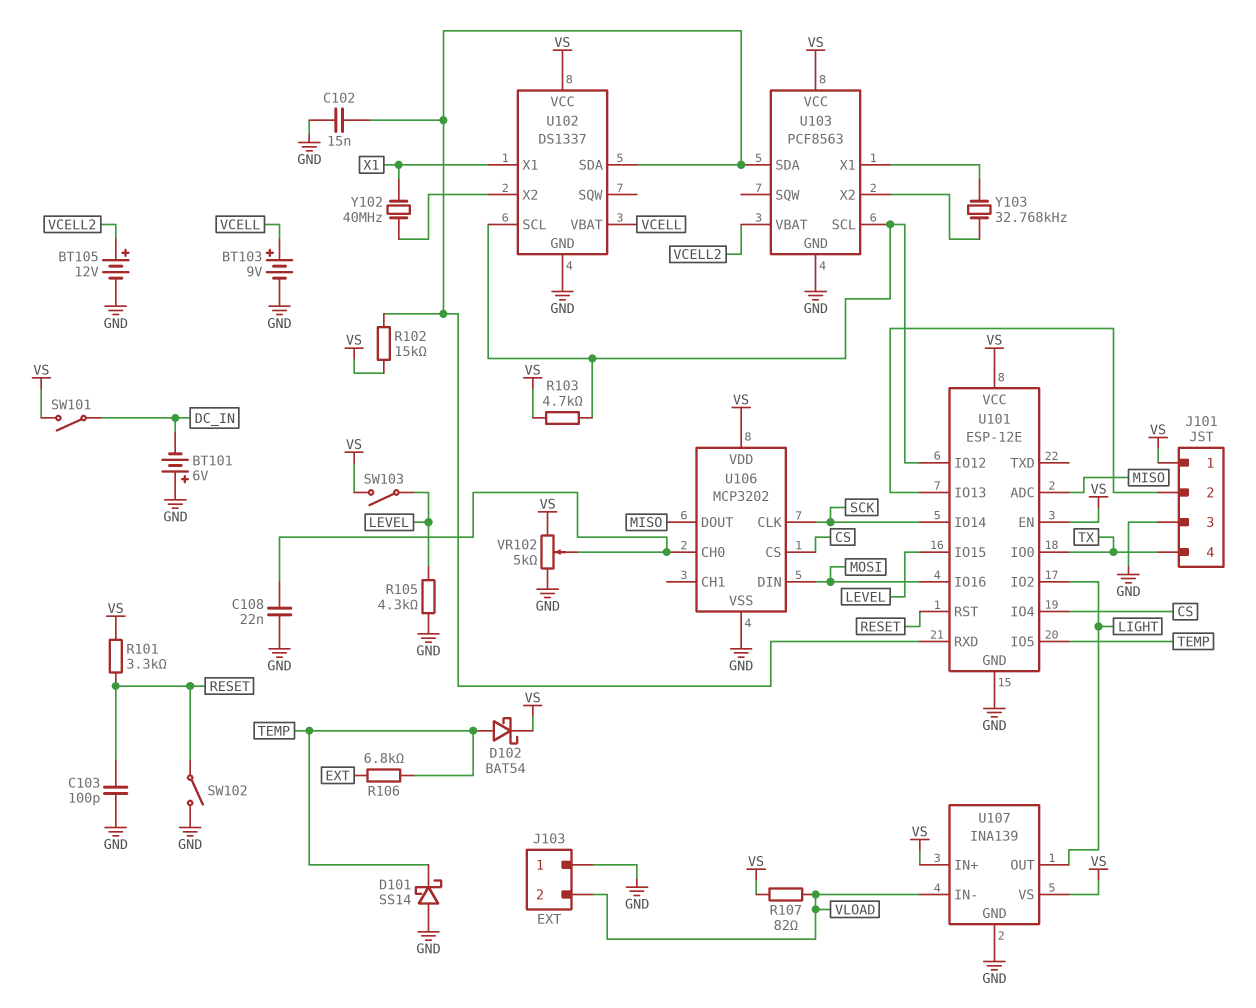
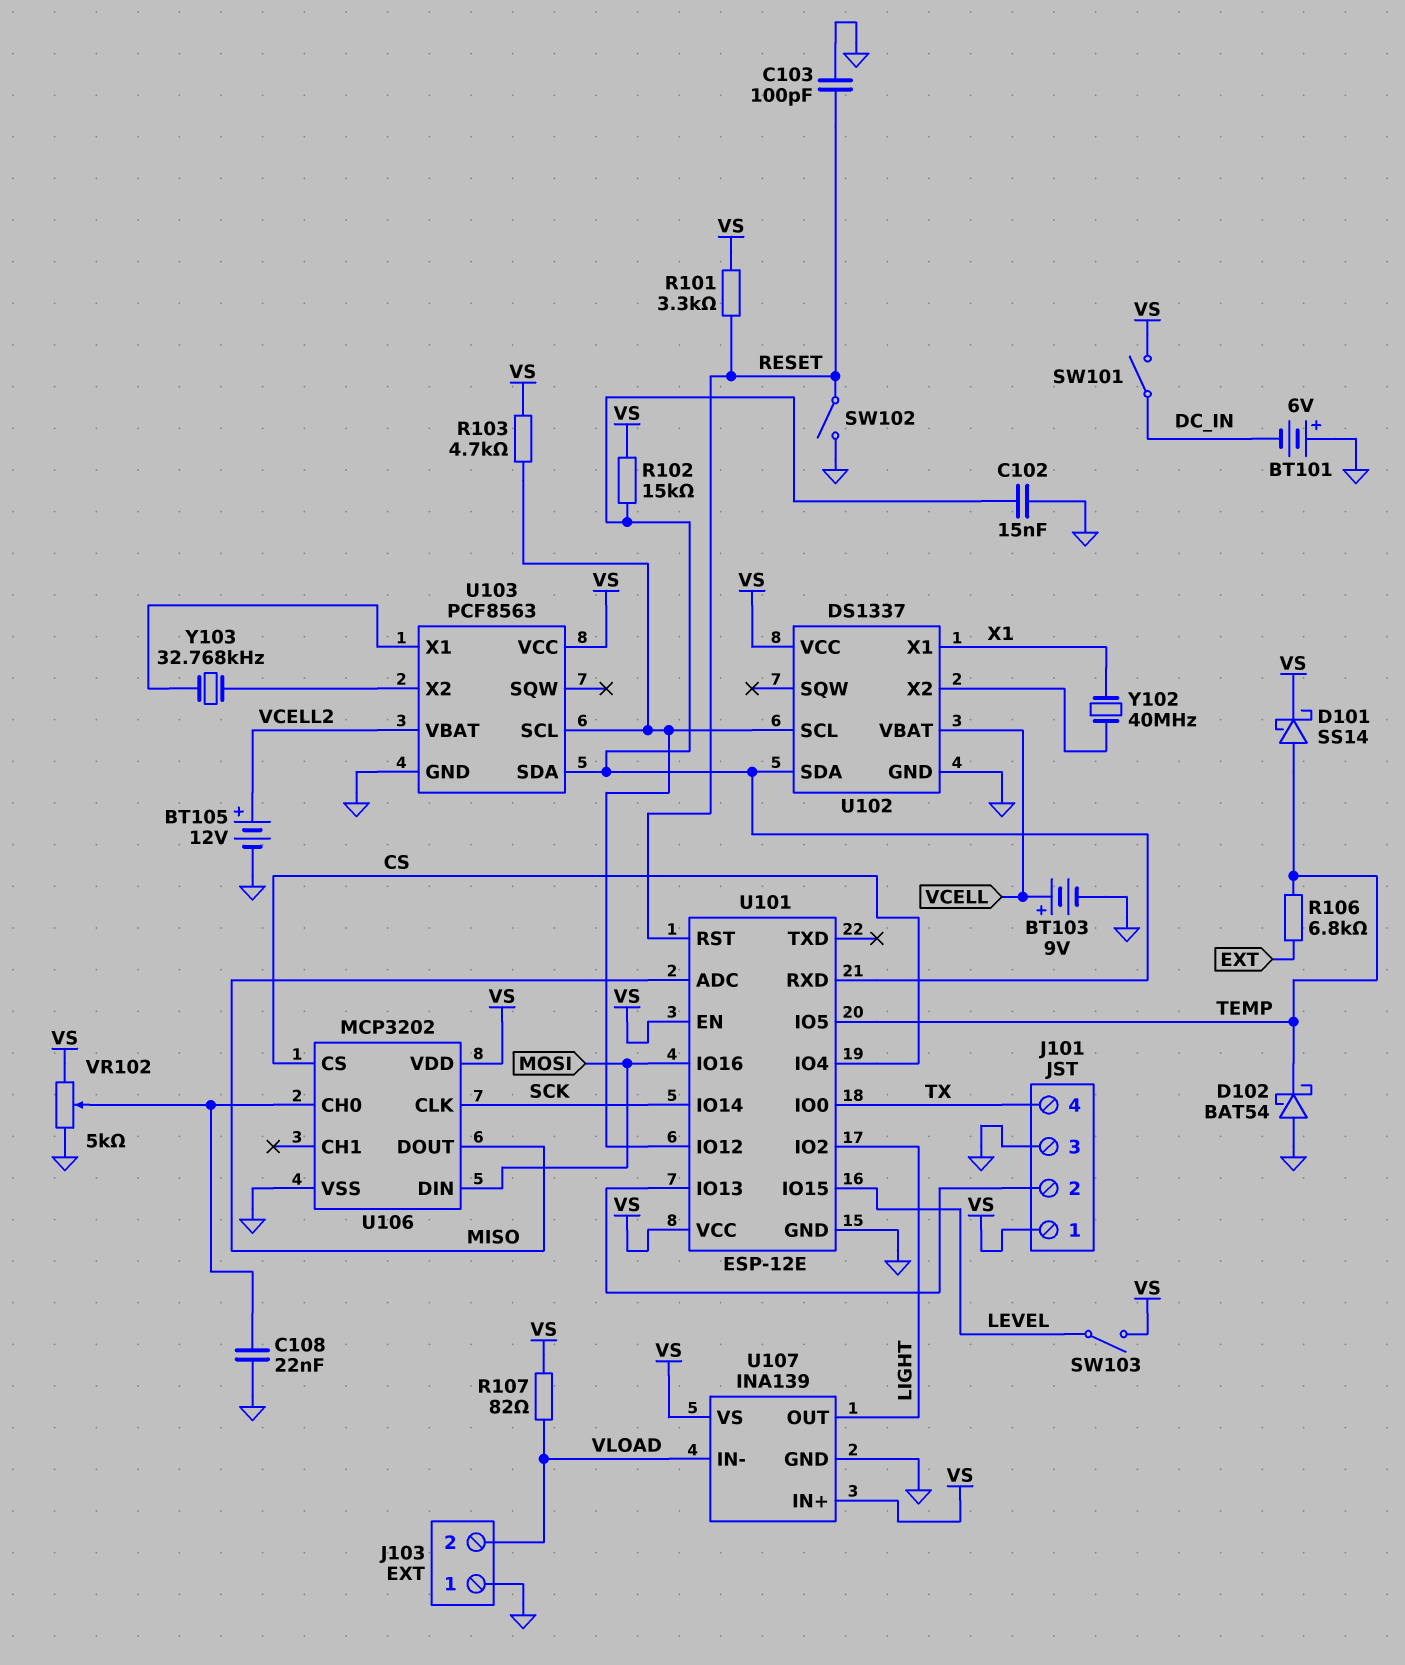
D101: schottky SS14 (A GND, K TEMP) -> schottky SS14 (A TEMP, K VS)
D102: schottky BAT54 (A TEMP, K VS) -> schottky BAT54 (A GND, K TEMP)
R105: 4.3k (GND, LEVEL) -> none

